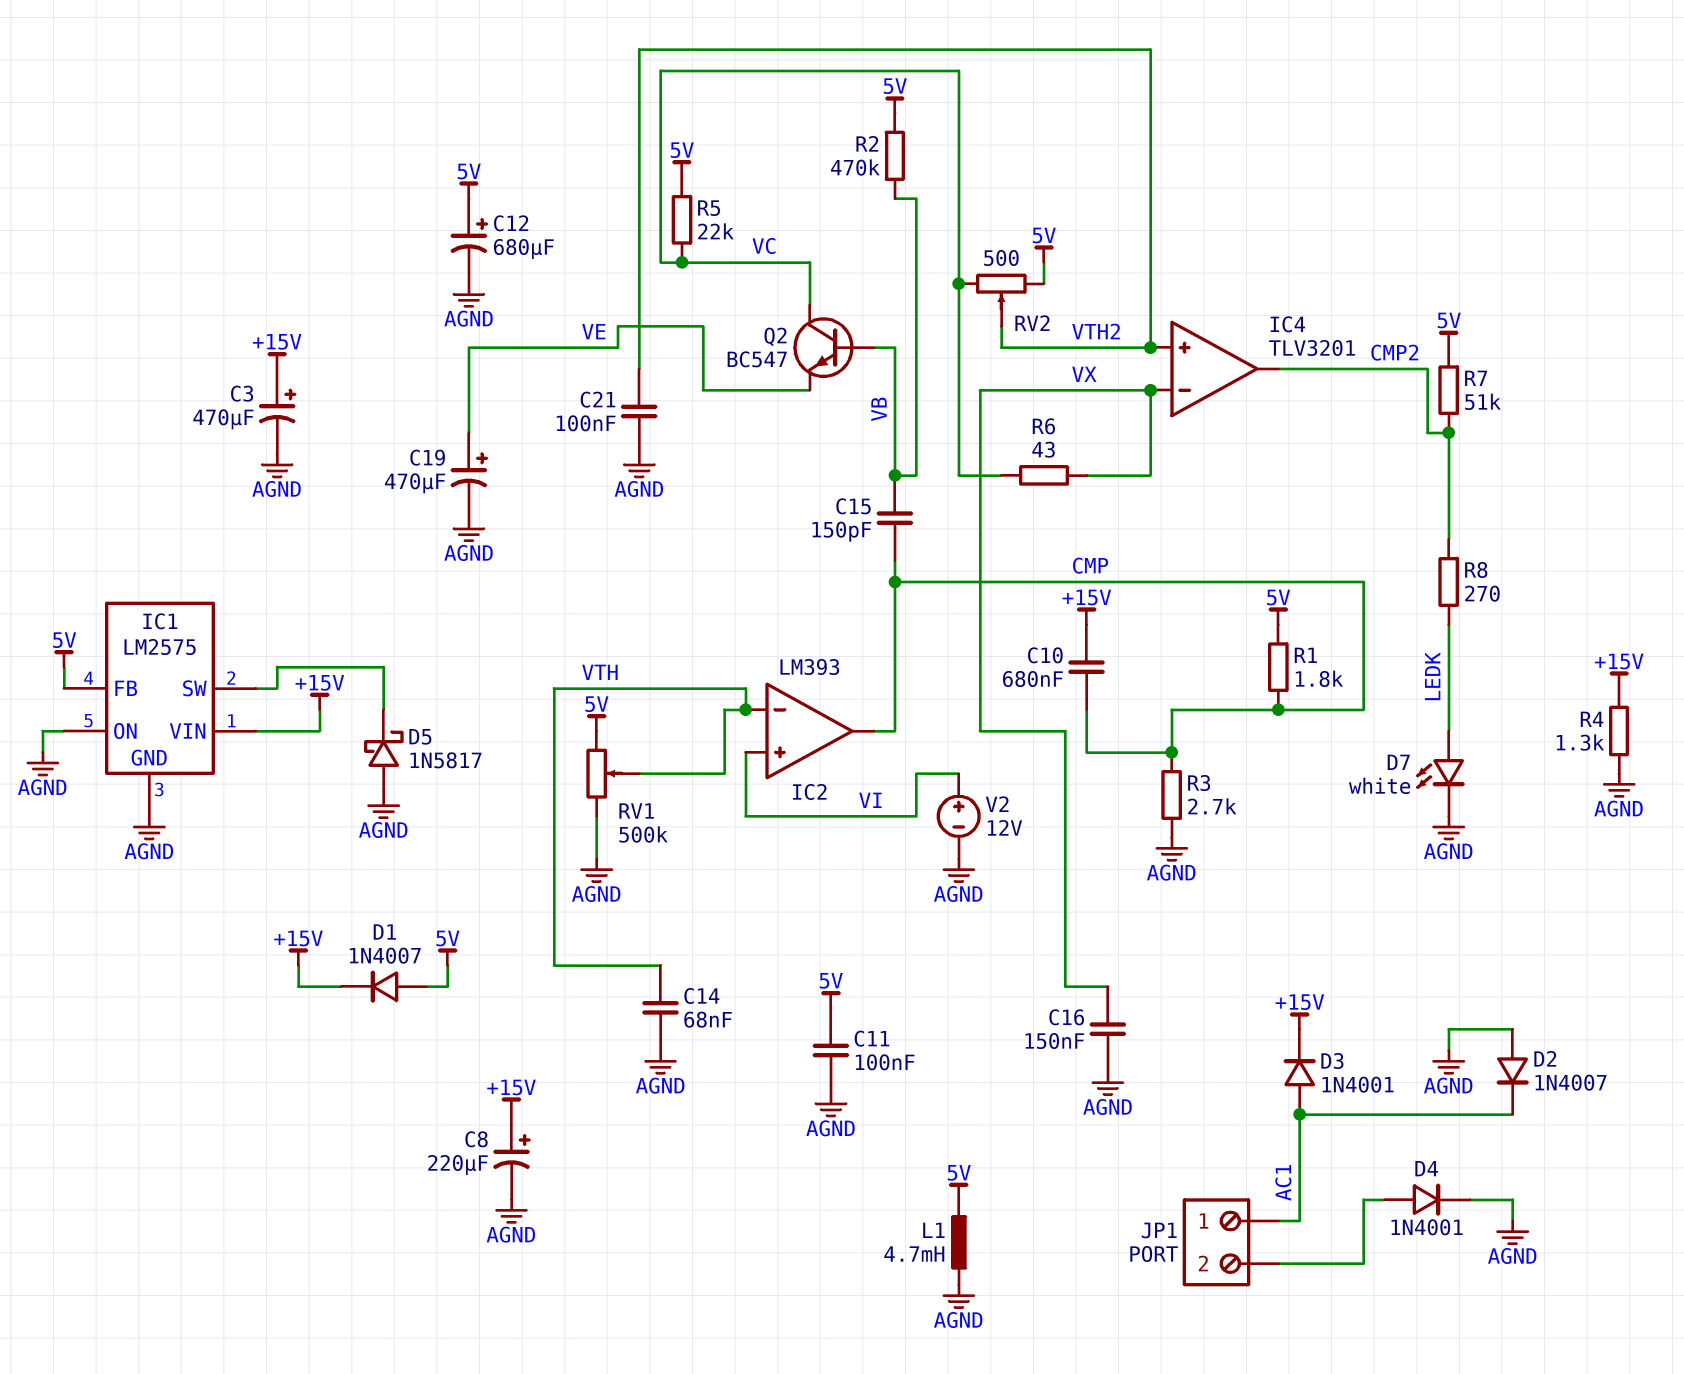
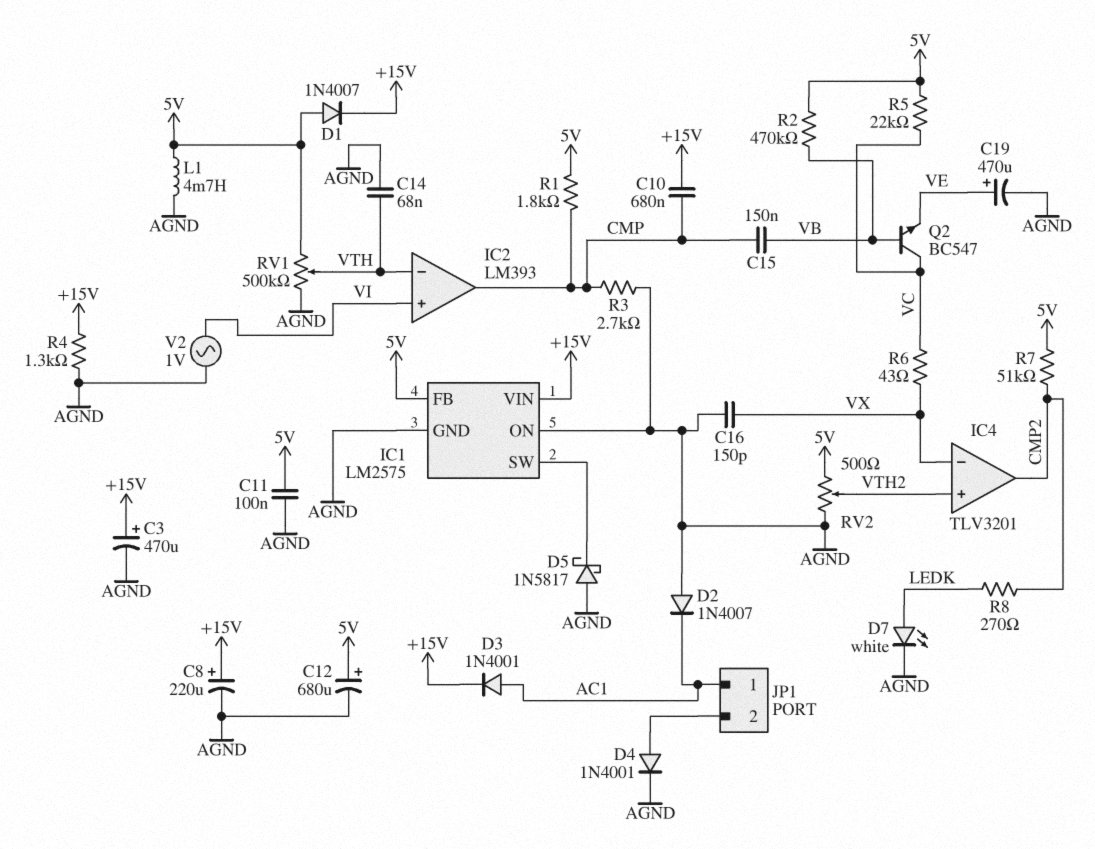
C15: 150pF (CMP, VB) -> 150nF (CMP, VB)
C16: 150nF (AGND, VX) -> 150pF (AGND, VX)
C21: 100nF (AGND, VTH2) -> none
RV2: 500 (5V, VC, wiper VTH2) -> 500 (5V, AGND, wiper VTH2)
V2: 12V (plus VI, minus AGND) -> AC 1V (AGND, VI)

